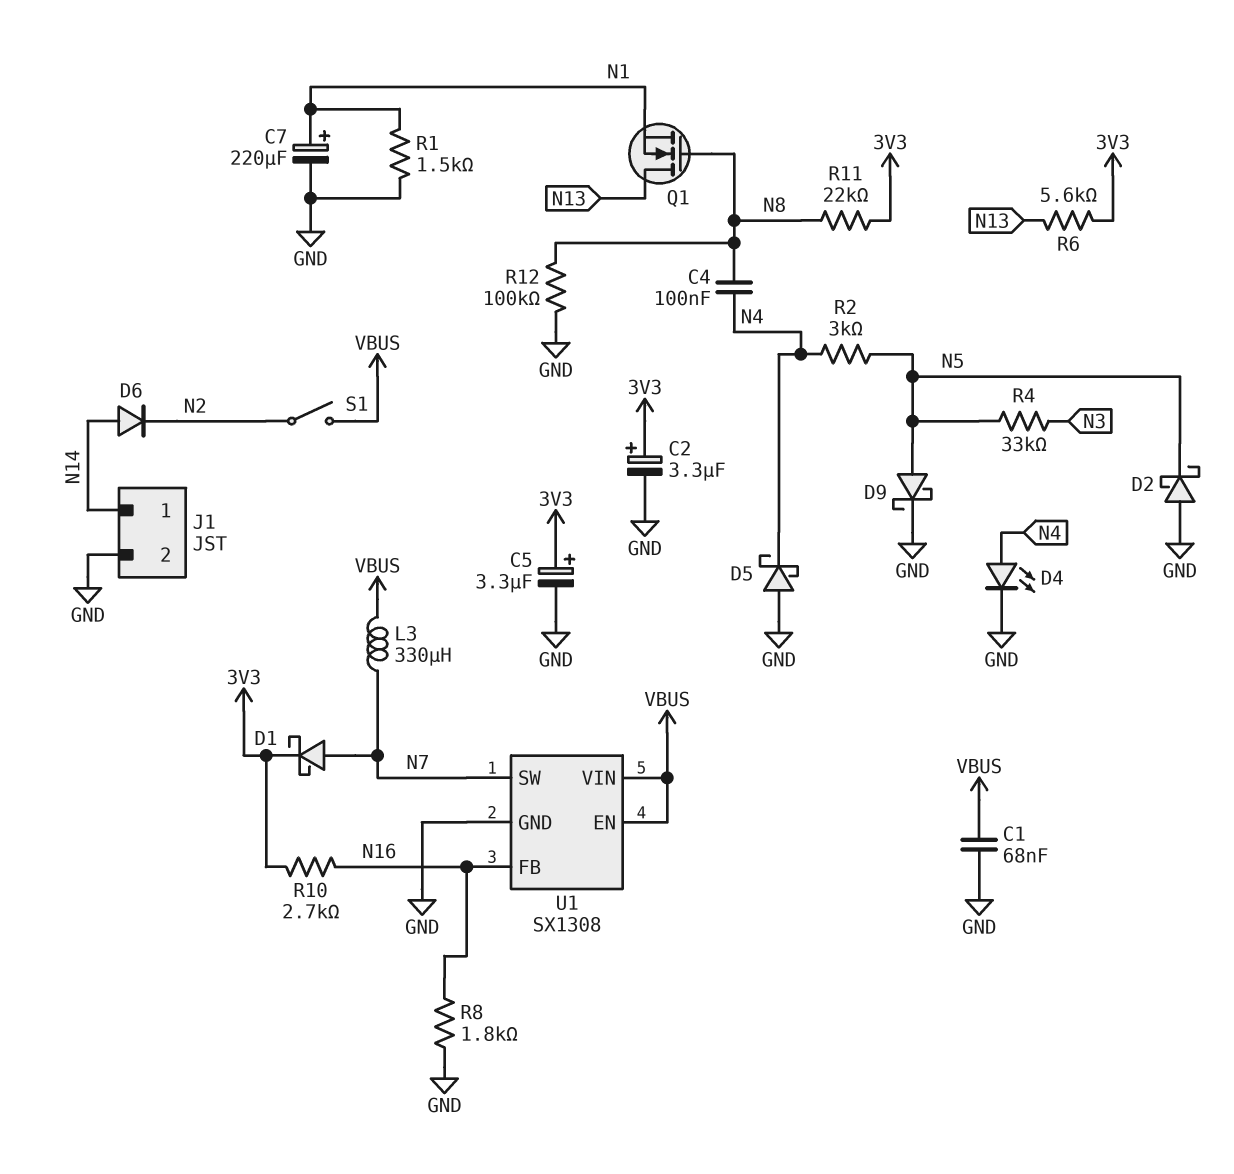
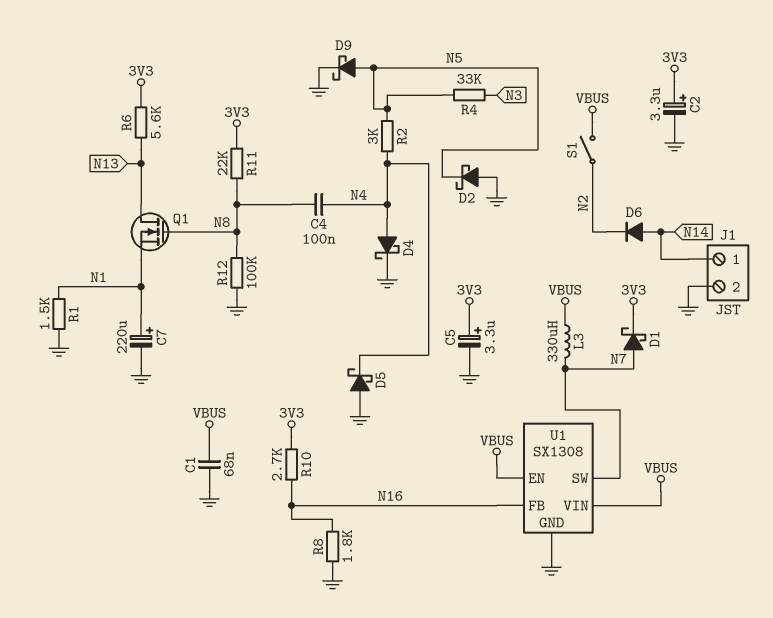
D4: LED (A N4, K GND) -> schottky (A N4, K GND)

